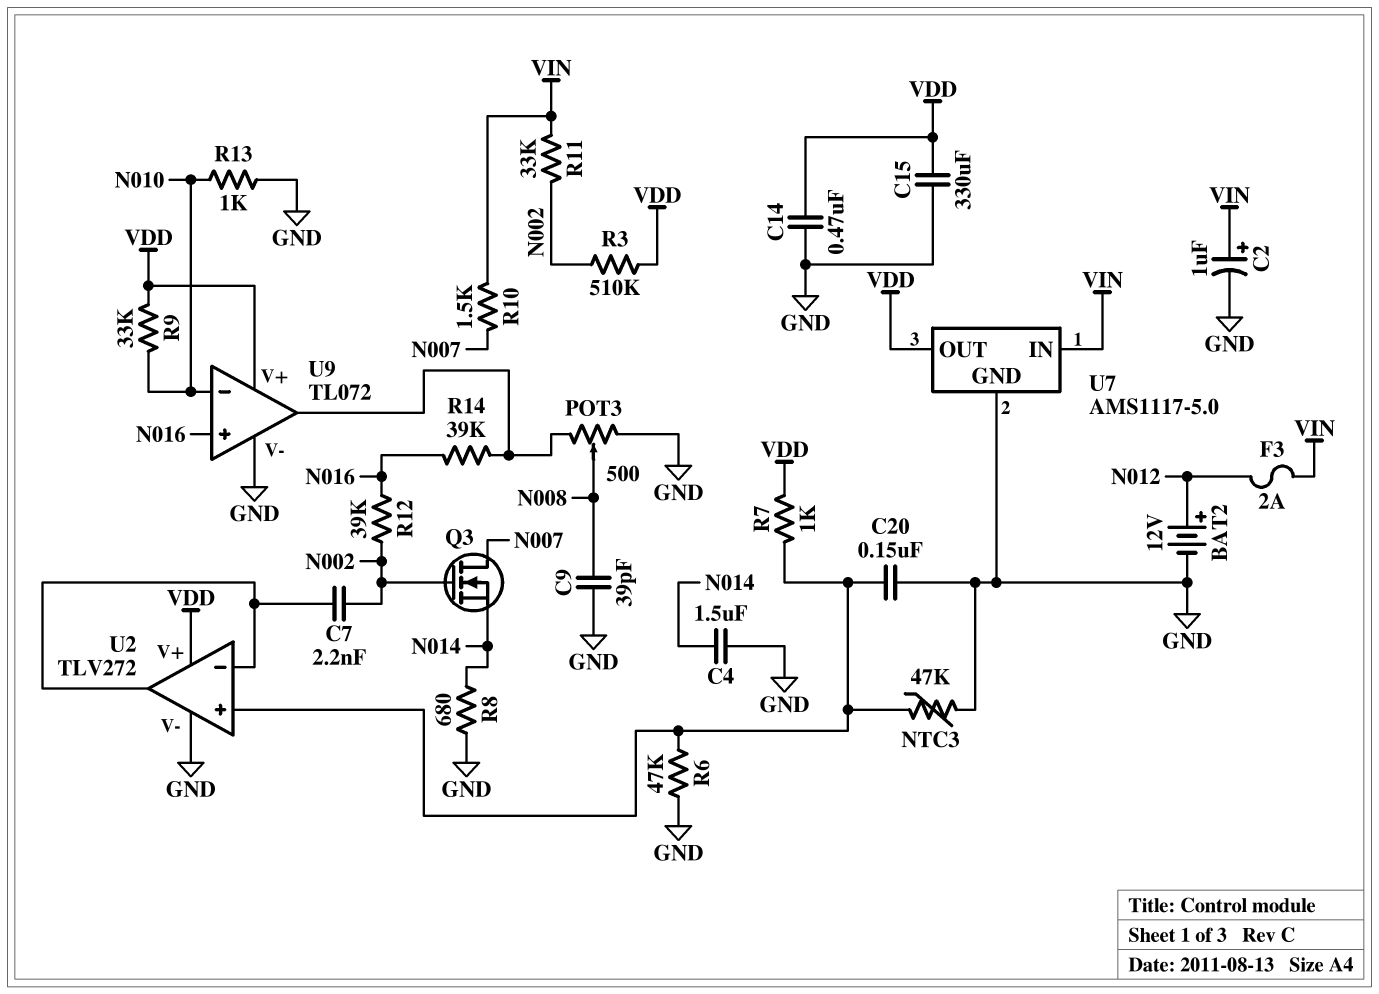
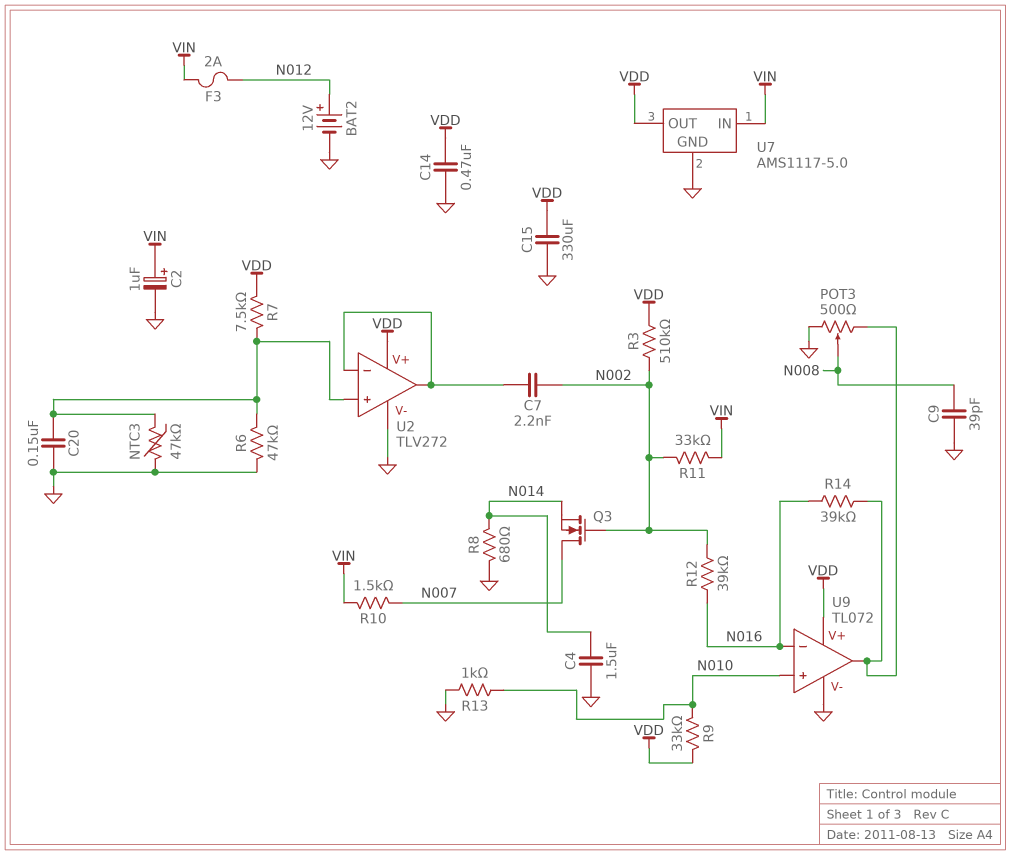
R7: 1k (U2/in+, VDD) -> 7.5k (U2/in+, VDD)
U9 pin in+: N016 -> N010
U9 pin in-: N010 -> N016

